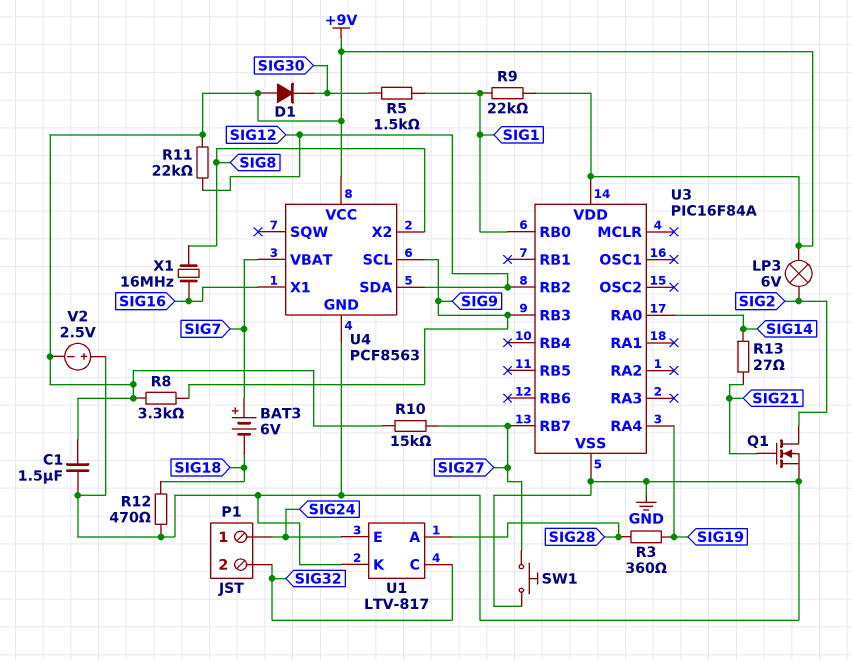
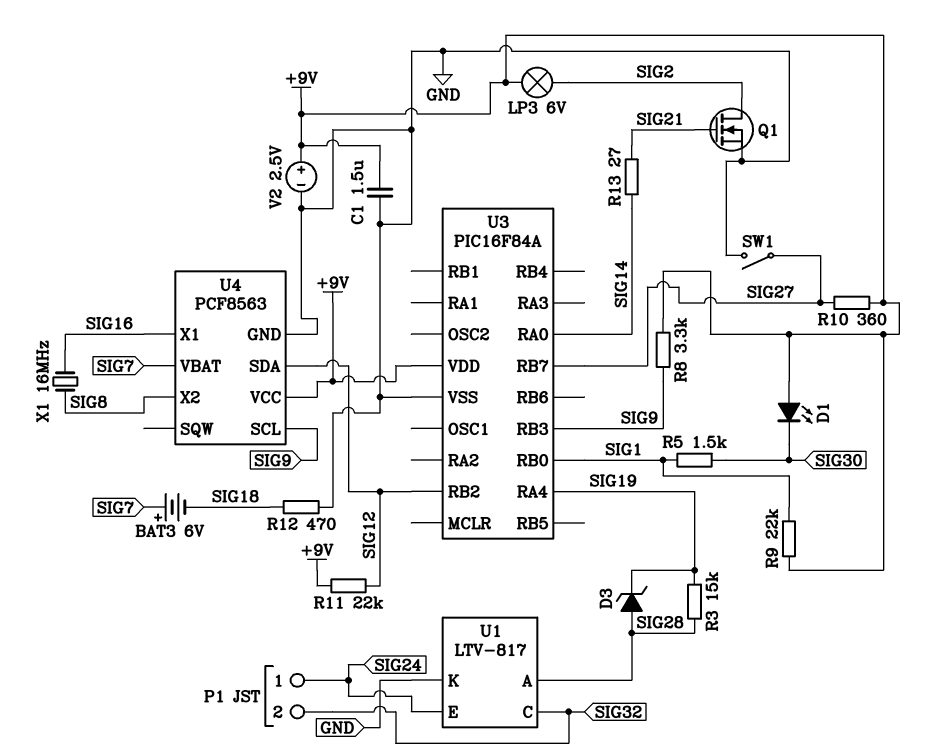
D1: diode (A +9V, K SIG30) -> LED (A +9V, K SIG30)
D3: none -> zener (A SIG28, K SIG19)
R3: 360 (SIG19, SIG28) -> 15k (SIG19, SIG28)
R10: 15k (+9V, SIG27) -> 360 (+9V, SIG27)
SW1: button (GND, SIG27) -> switch (GND, SIG27)
V2: 2.5V (plus GND, minus +9V) -> 2.5V (plus +9V, minus GND)

